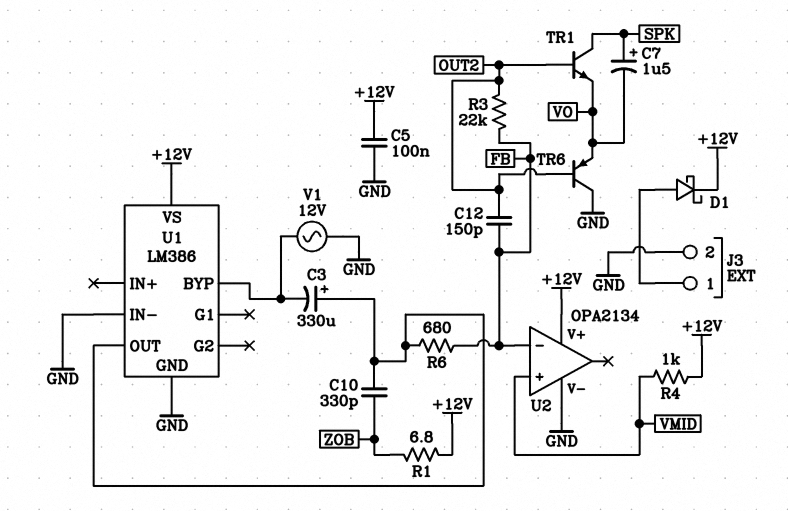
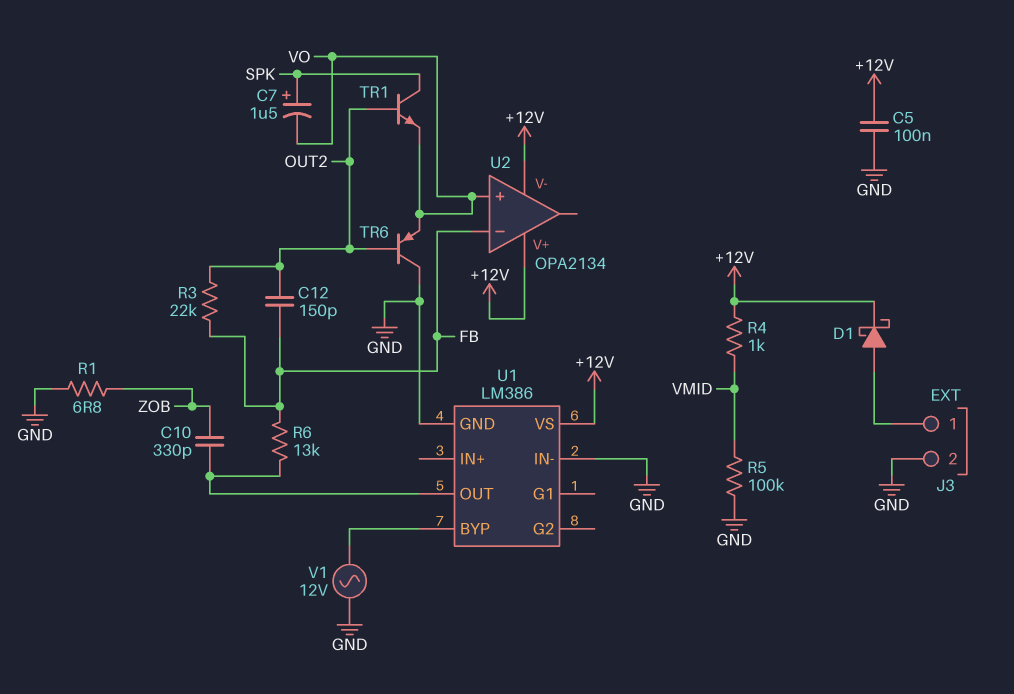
C3: 330uF (plus U1/OUT, minus U1/BYP) -> none
R1: 6.8 (+12V, ZOB) -> 6.8 (GND, ZOB)
R5: none -> 100k (GND, VMID)
R6: 680 (FB, U1/OUT) -> 13k (FB, U1/OUT)
U2 pin V-: GND -> +12V
U2 pin in+: VMID -> VO

